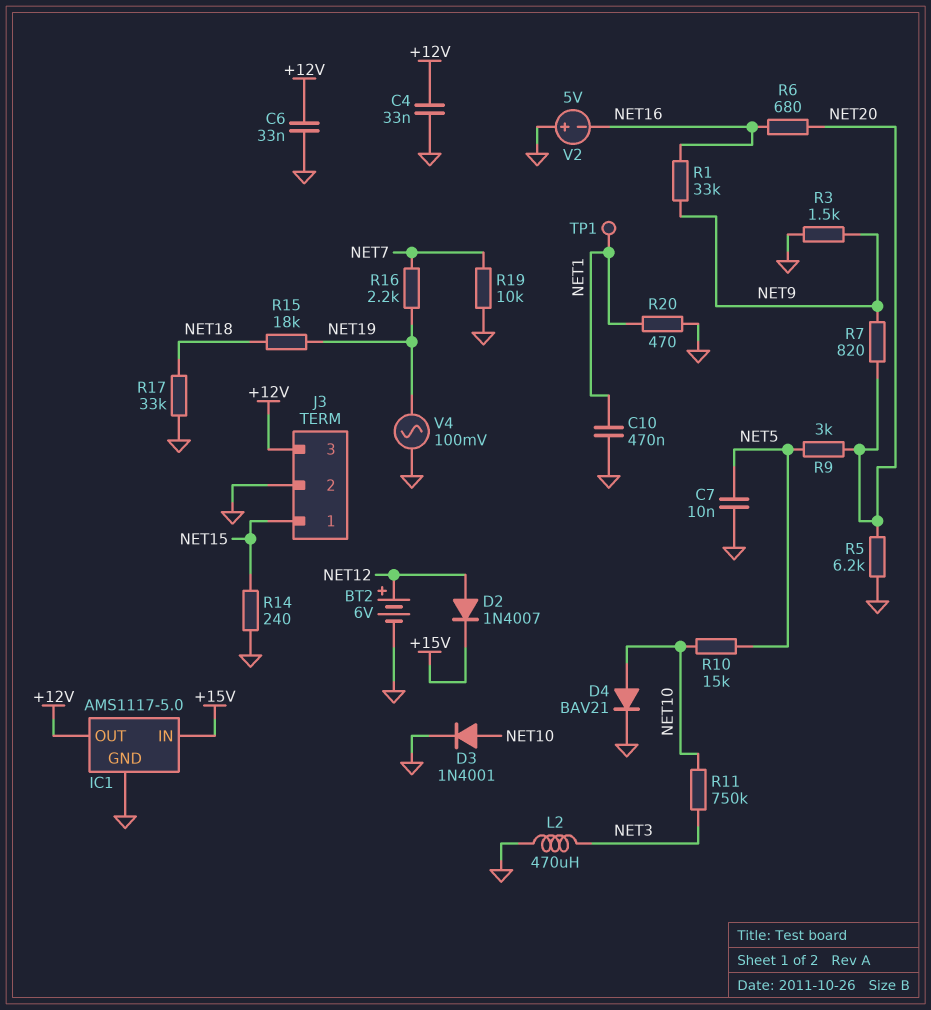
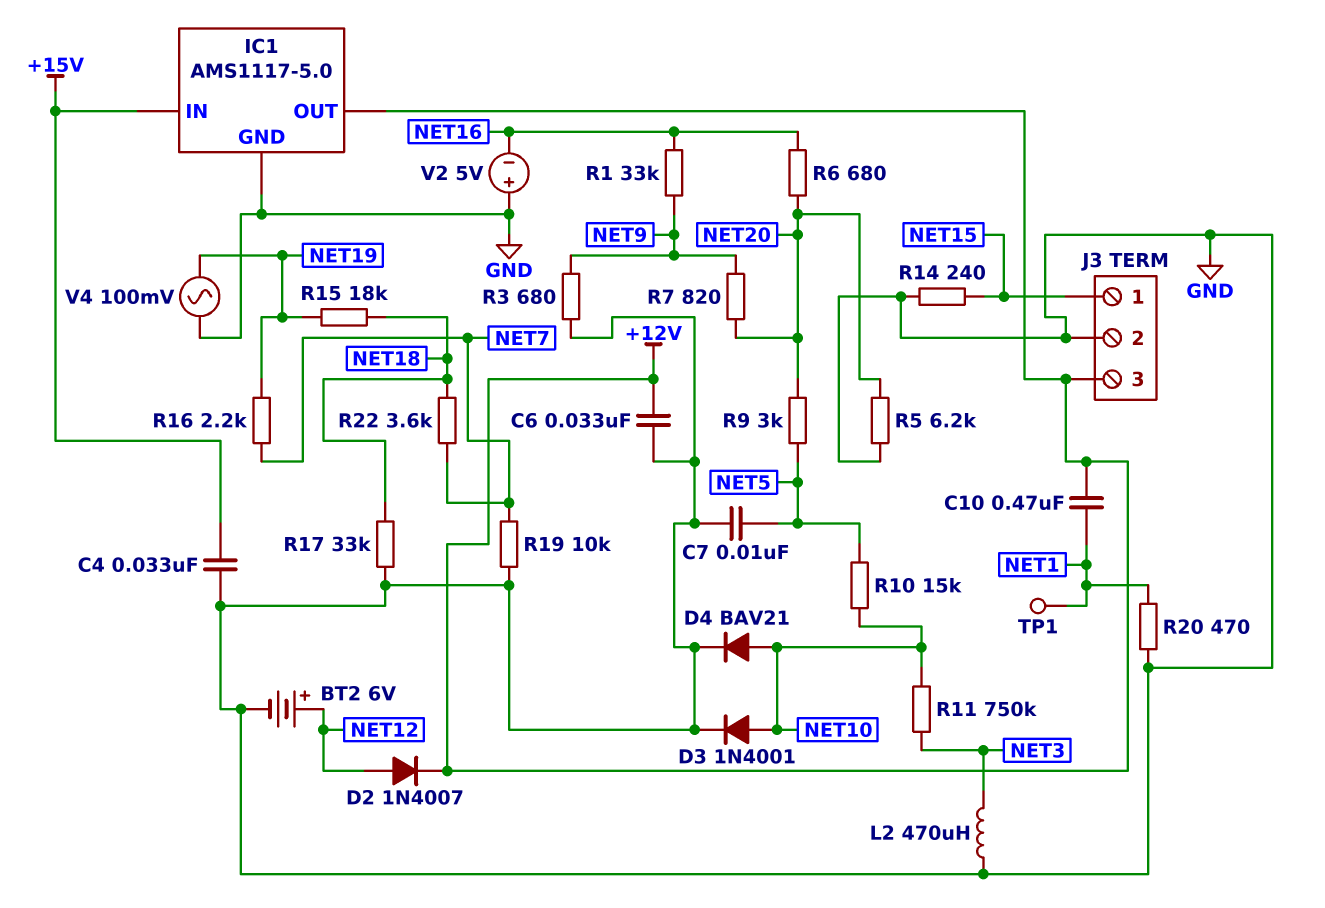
C4: 33nF (+12V, GND) -> 33nF (+15V, GND)
C10: 470nF (GND, NET1) -> 470nF (+12V, NET1)
D2: diode 1N4007 (A NET12, K +15V) -> diode 1N4007 (A NET12, K +12V)
R3: 1.5k (GND, NET9) -> 680 (GND, NET9)
R22: none -> 3.6k (NET7, NET18)

